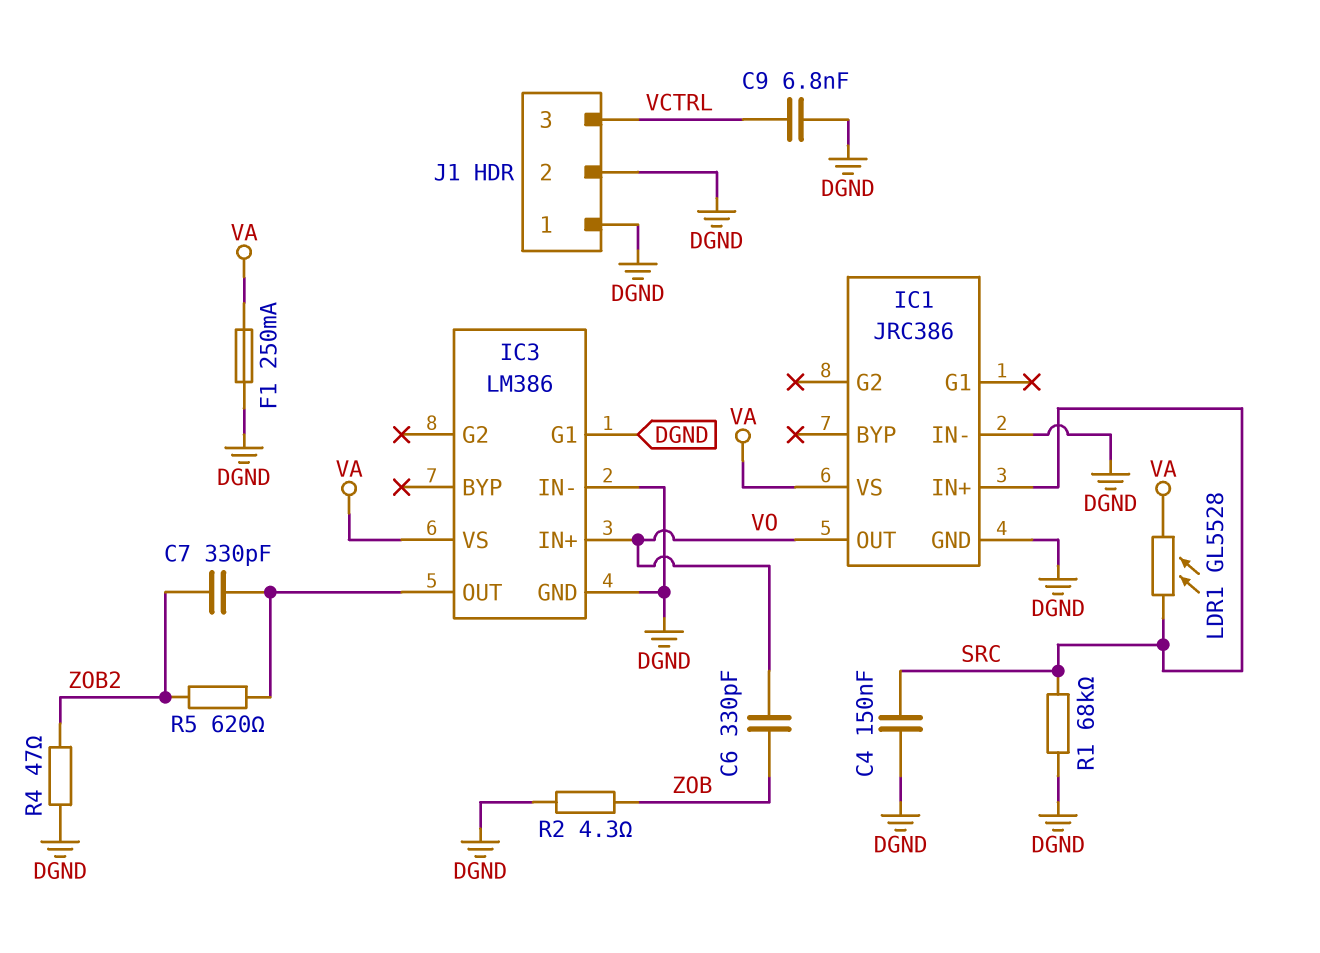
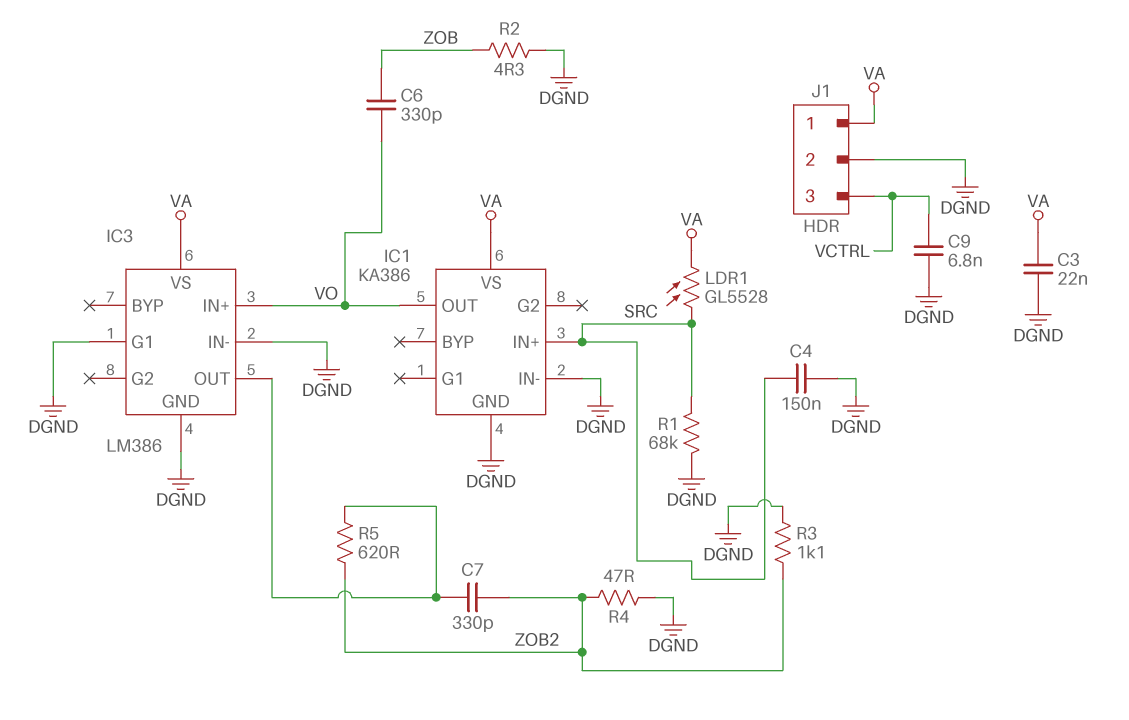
C3: none -> 22nF (DGND, VA)
F1: 250mA (DGND, VA) -> none
IC1: JRC386 -> KA386
J1 pin 1: DGND -> VA
R3: none -> 1.1k (DGND, ZOB2)

